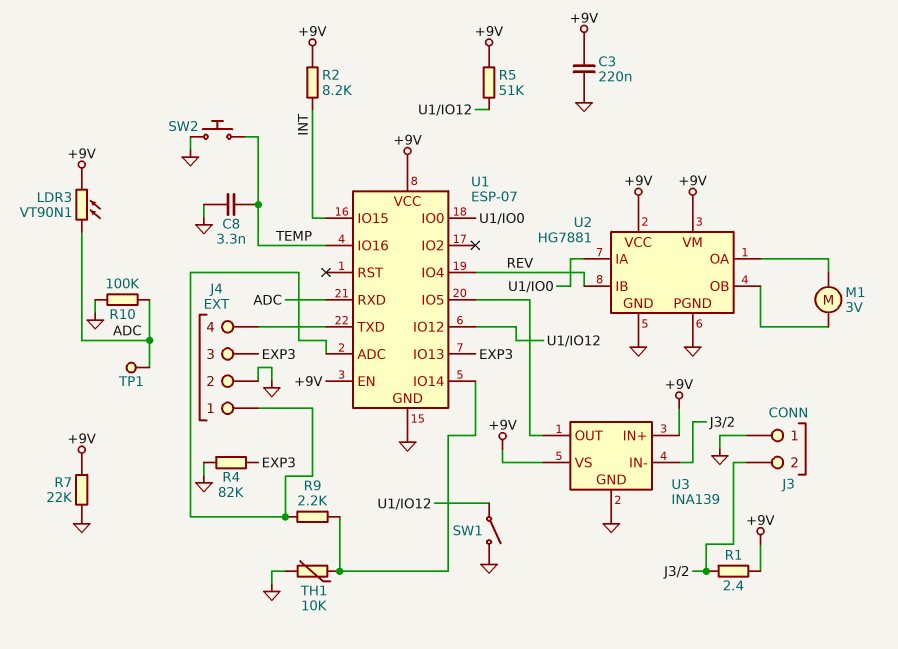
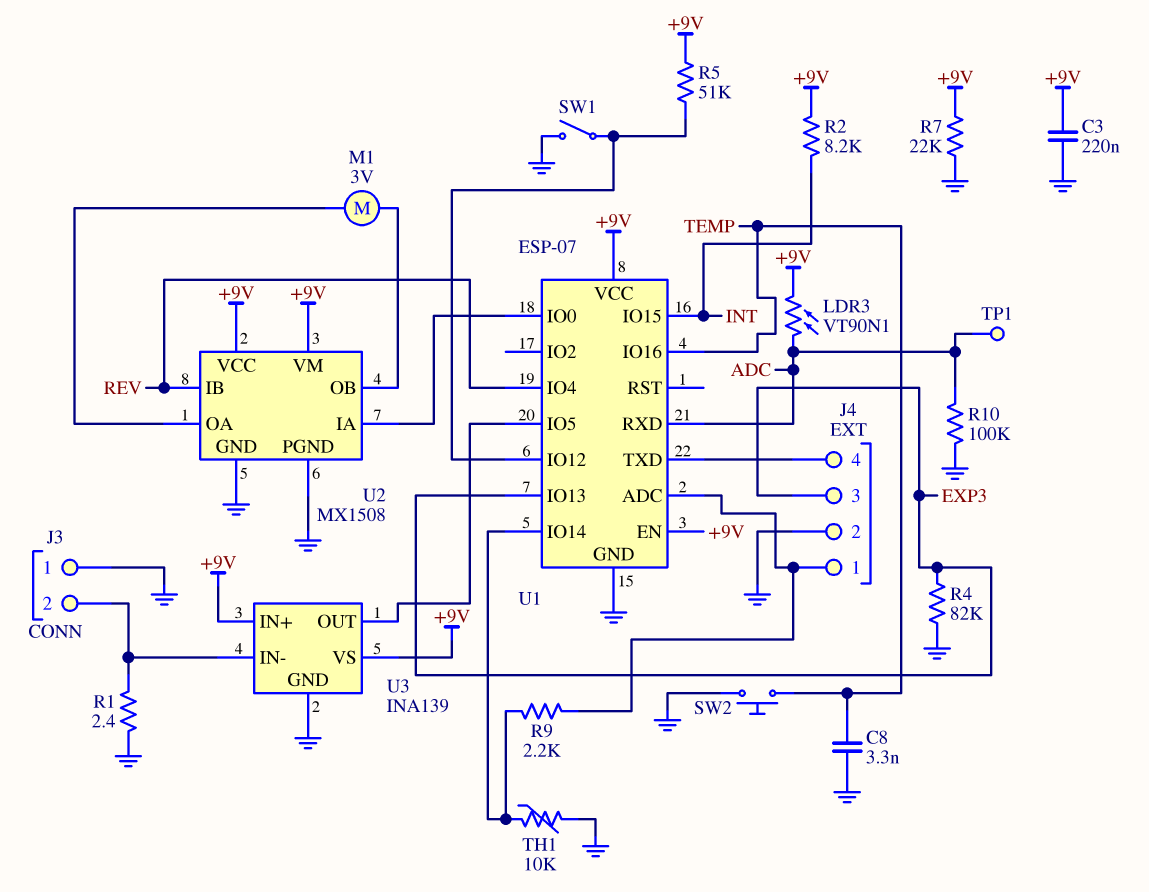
R1: 2.4 (+9V, J3/2) -> 2.4 (GND, J3/2)
U2: HG7881 -> MX1508

